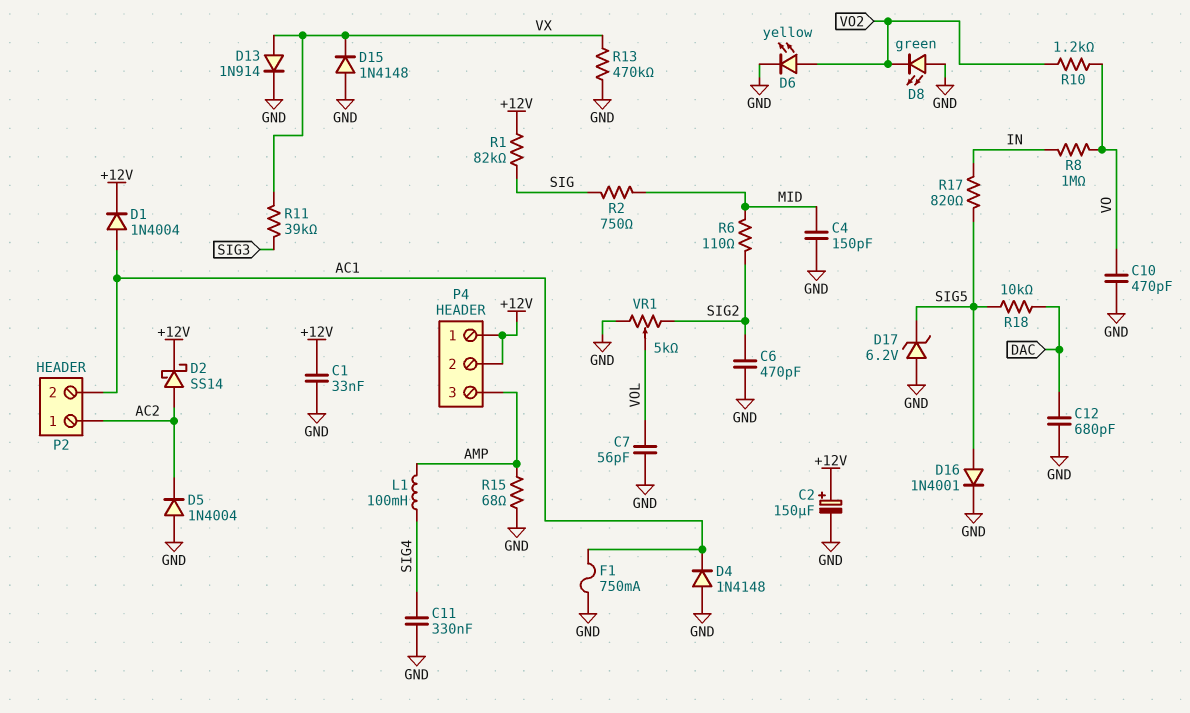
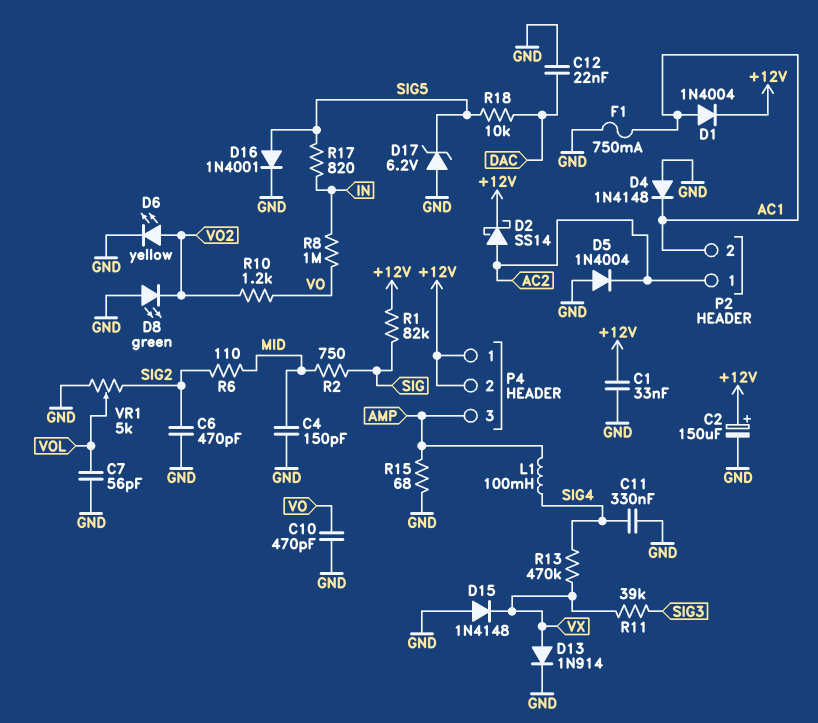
C12: 680pF (DAC, GND) -> 22nF (DAC, GND)
R13: 470k (GND, VX) -> 470k (SIG4, VX)

